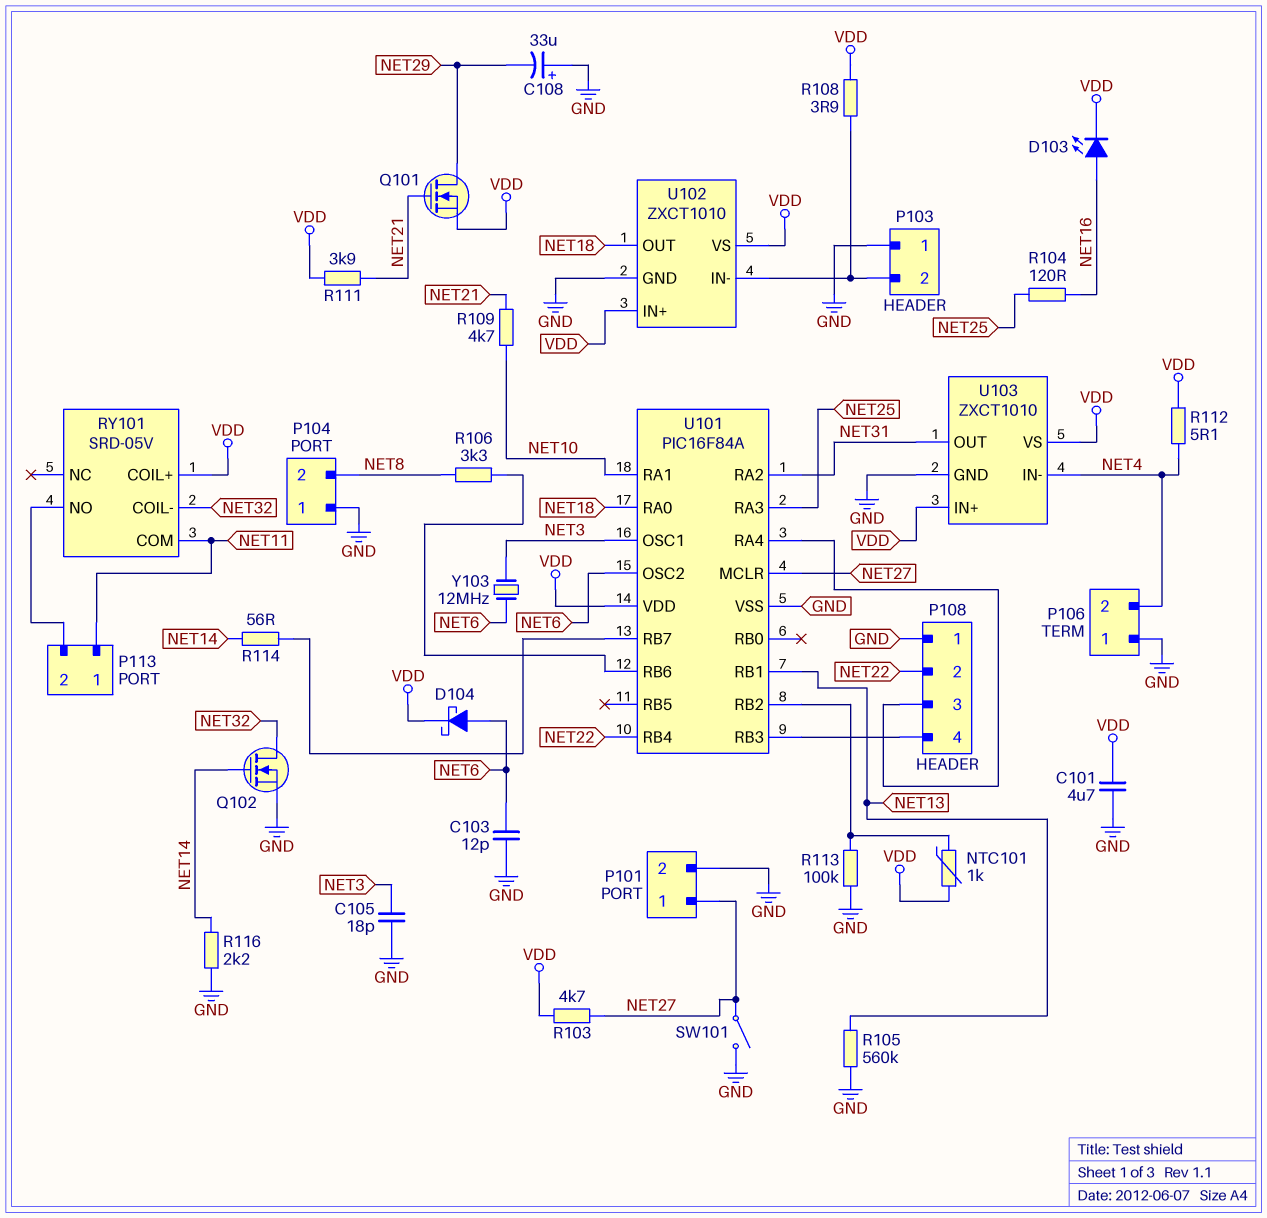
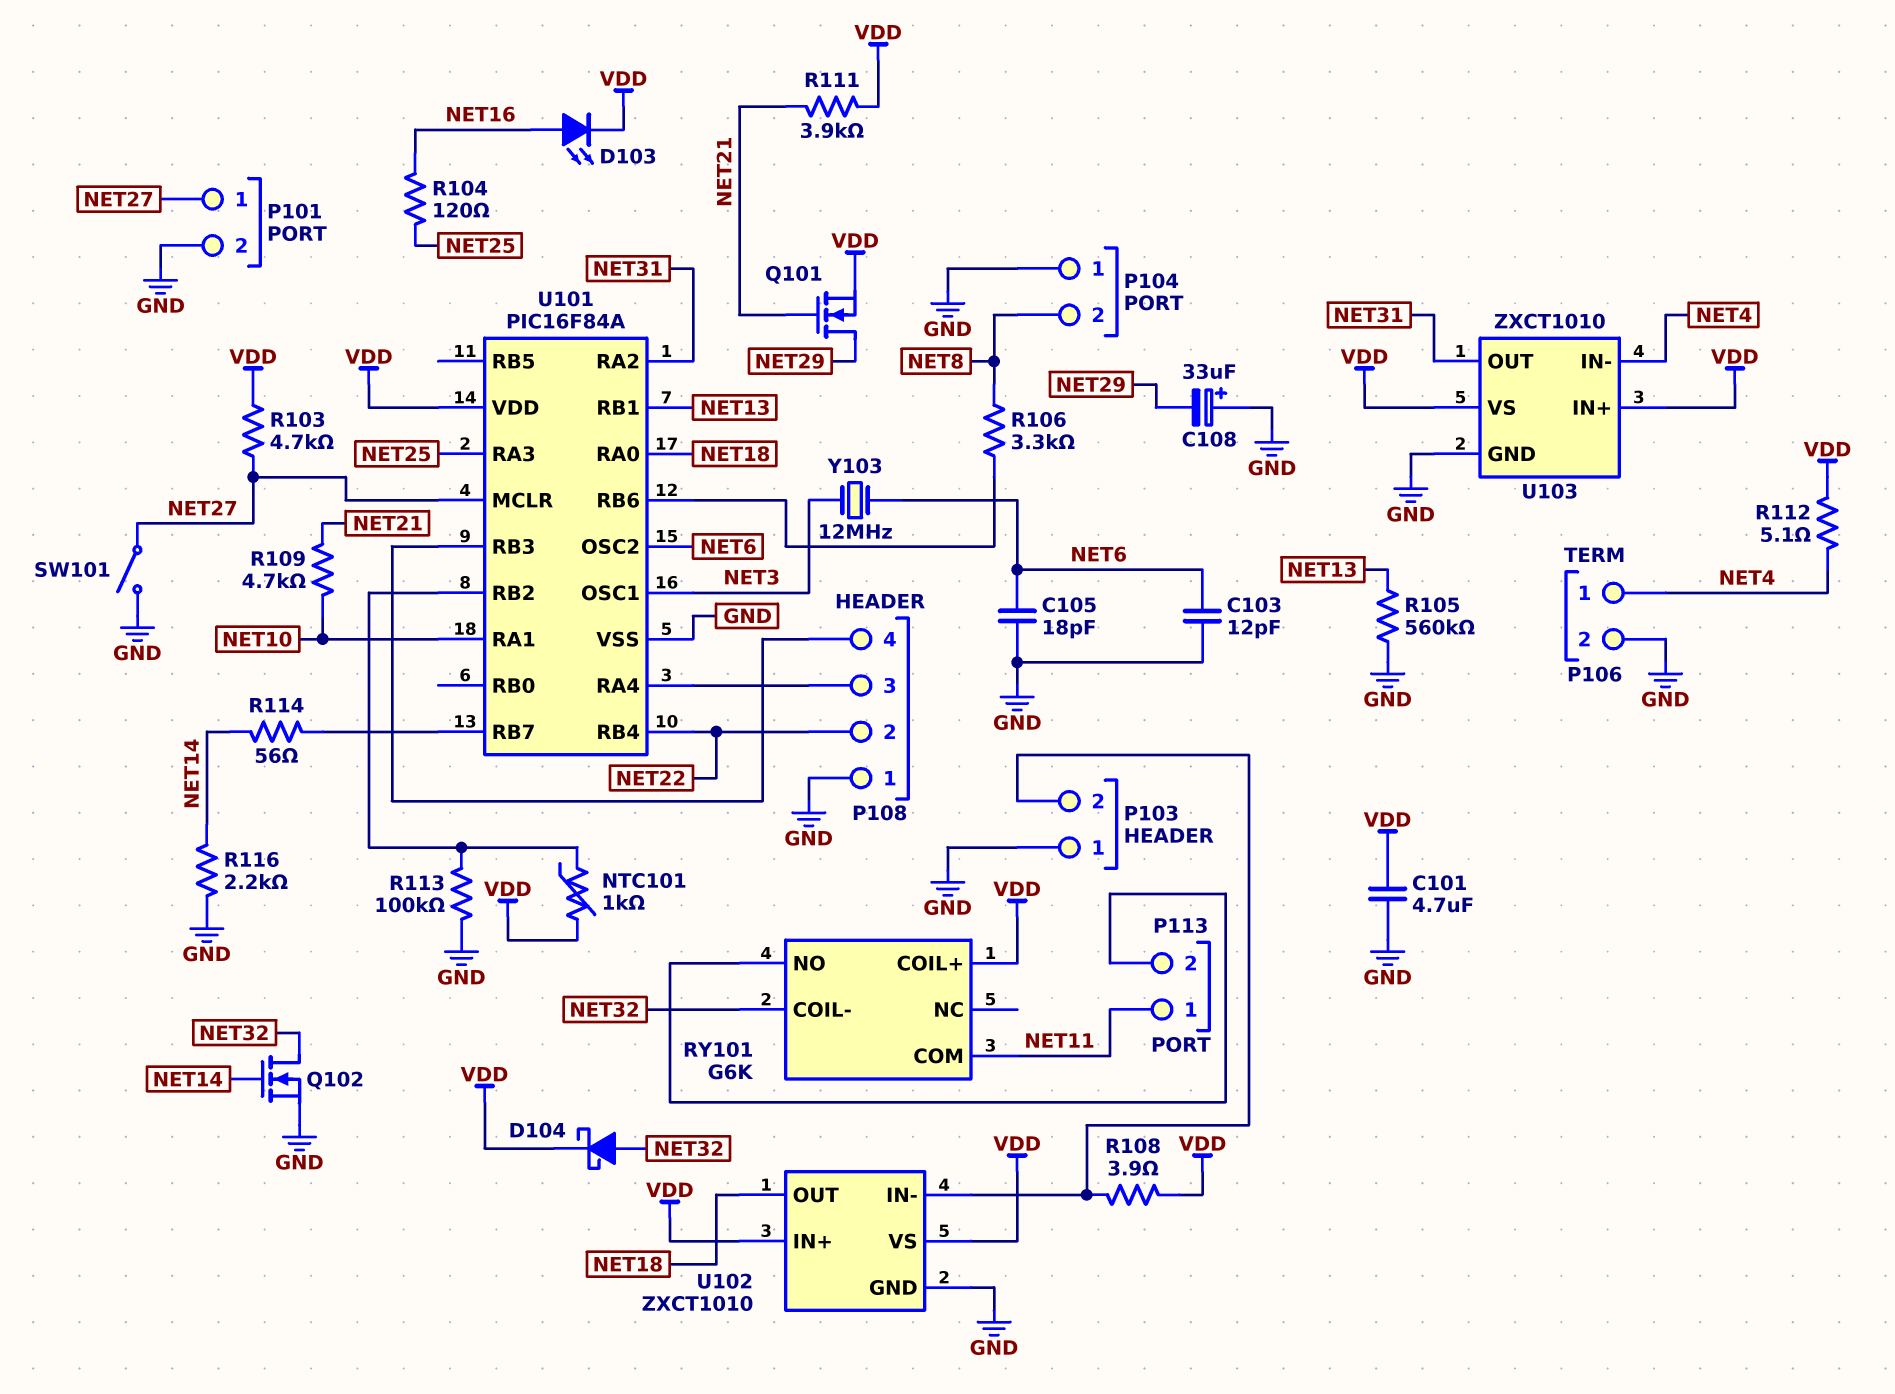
C105: 18pF (GND, NET3) -> 18pF (GND, NET6)
D104: schottky (A NET6, K VDD) -> schottky (A NET32, K VDD)
P106 pin 1: GND -> NET4
P106 pin 2: NET4 -> GND
RY101: SRD-05V -> G6K

